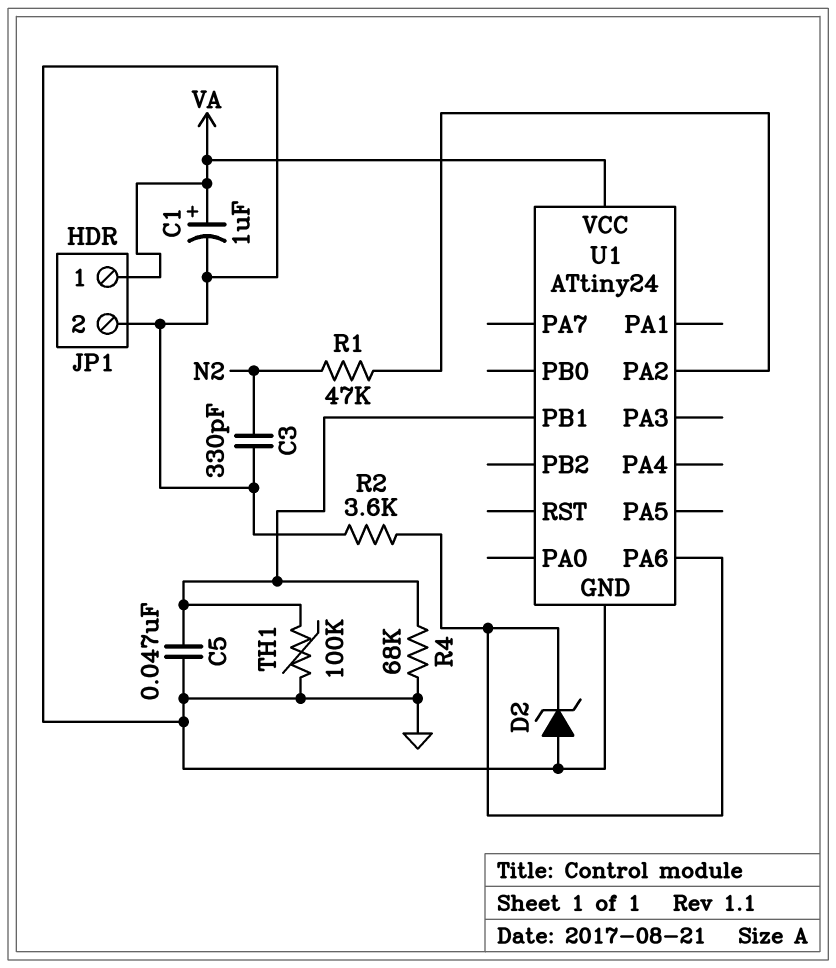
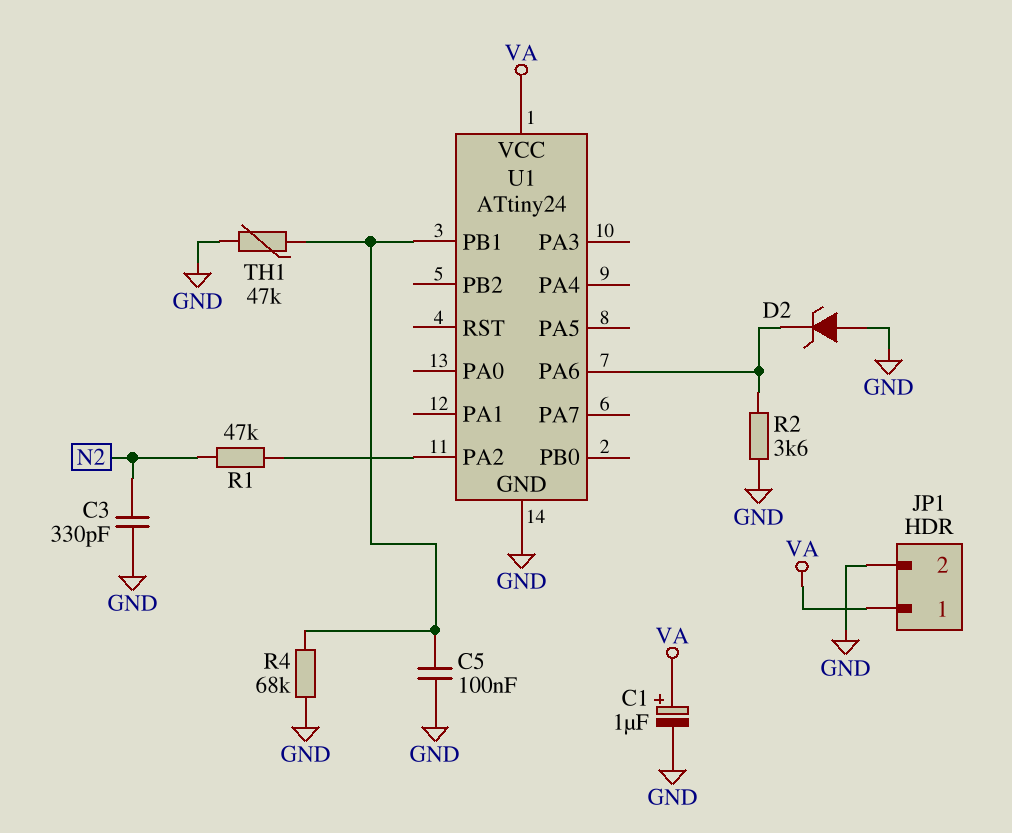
C5: 47nF (GND, U1/PB1) -> 100nF (GND, U1/PB1)
TH1: 100k (GND, U1/PB1) -> 47k (GND, U1/PB1)

